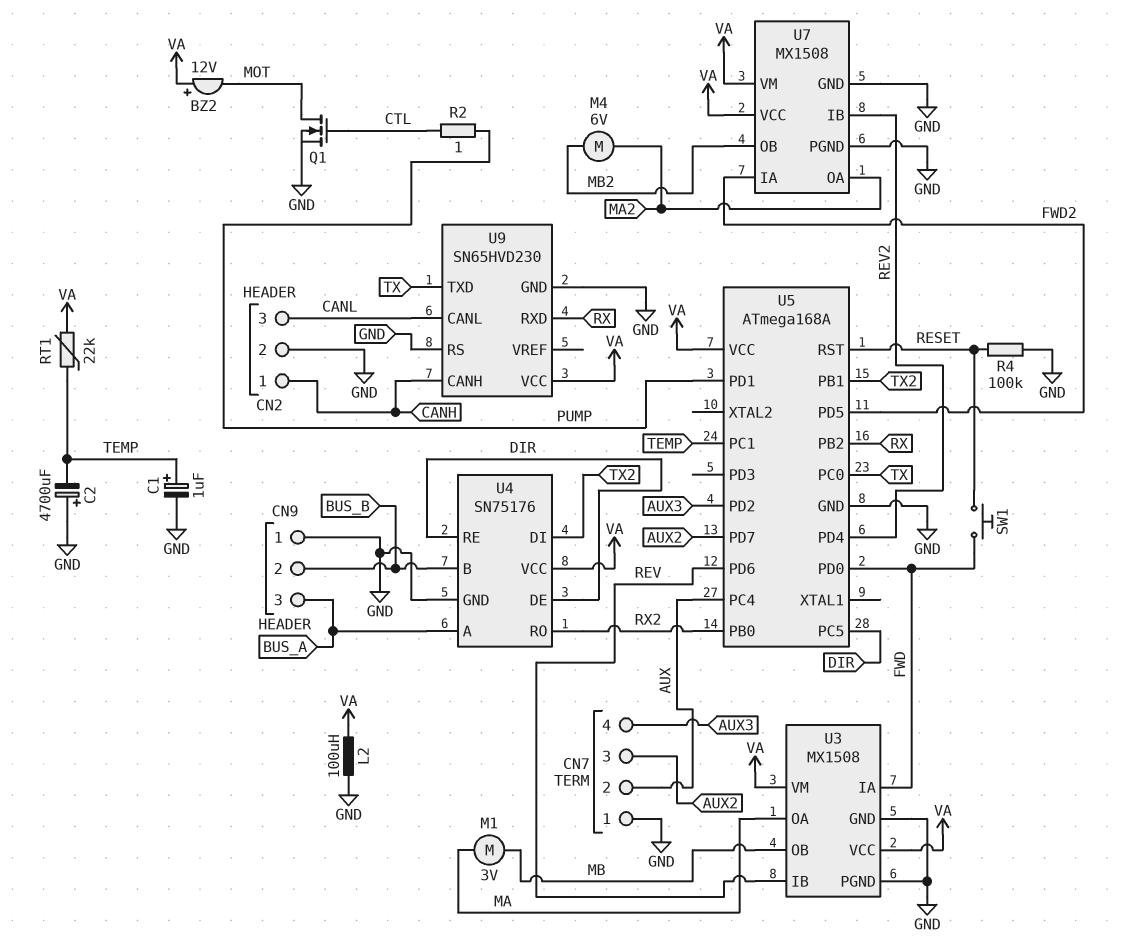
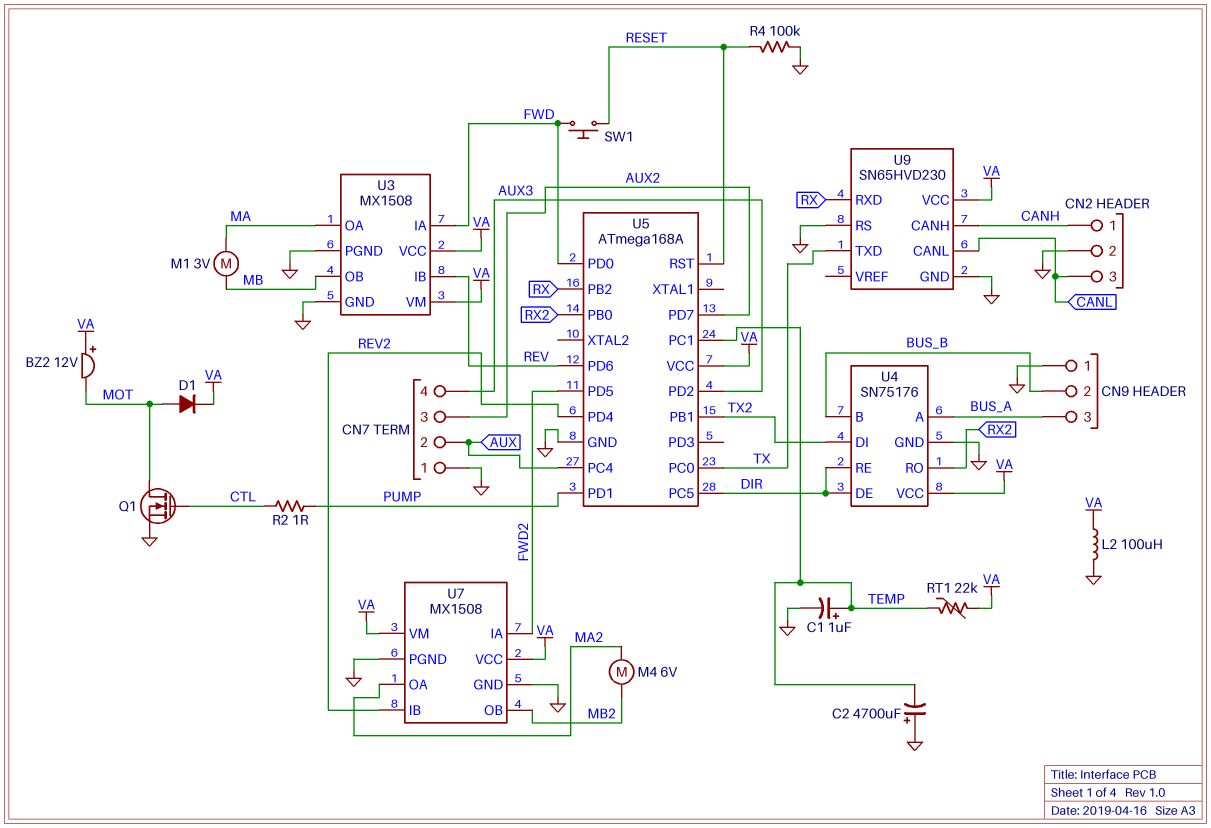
D1: none -> diode (A MOT, K VA)

